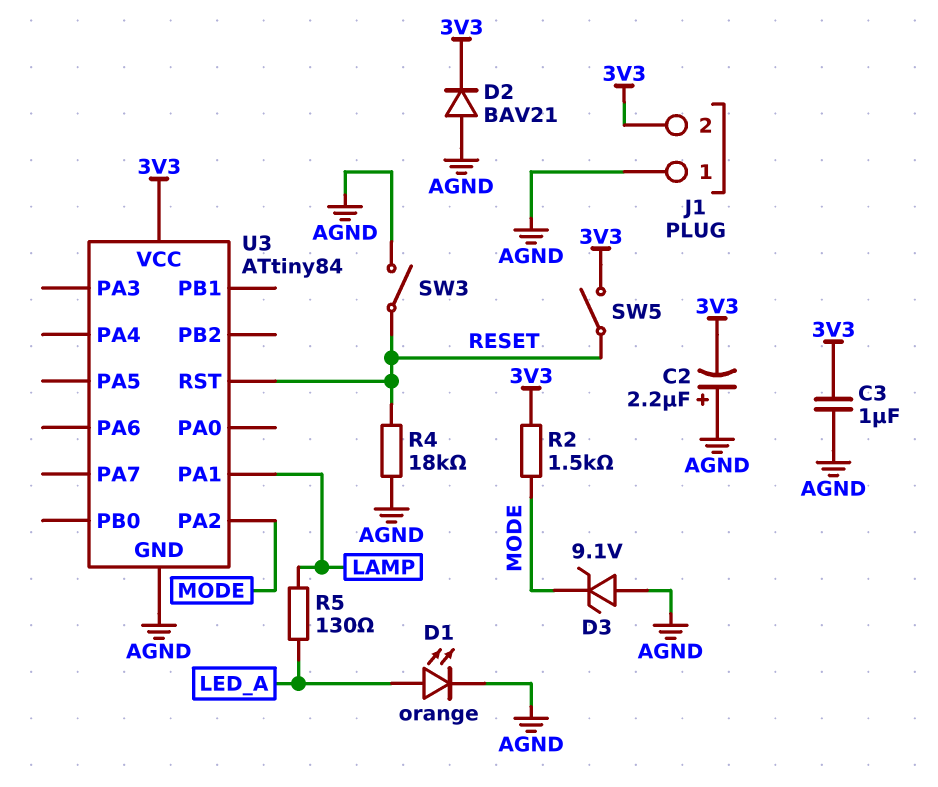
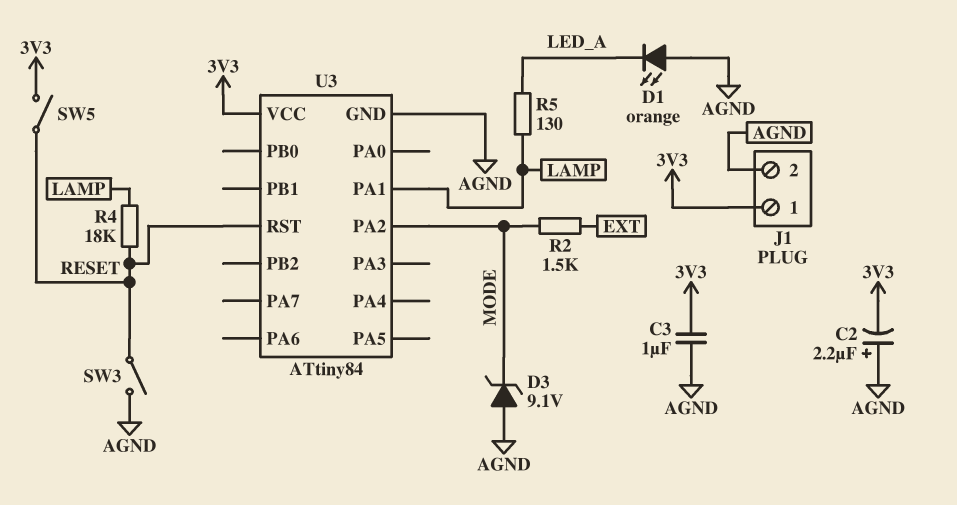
D1: LED orange (A LED_A, K AGND) -> LED orange (A AGND, K LED_A)
D2: diode BAV21 (A AGND, K 3V3) -> none
J1 pin 1: AGND -> 3V3
J1 pin 2: 3V3 -> AGND
R2: 1.5k (3V3, MODE) -> 1.5k (EXT, MODE)
R4: 18k (AGND, RESET) -> 18k (LAMP, RESET)

